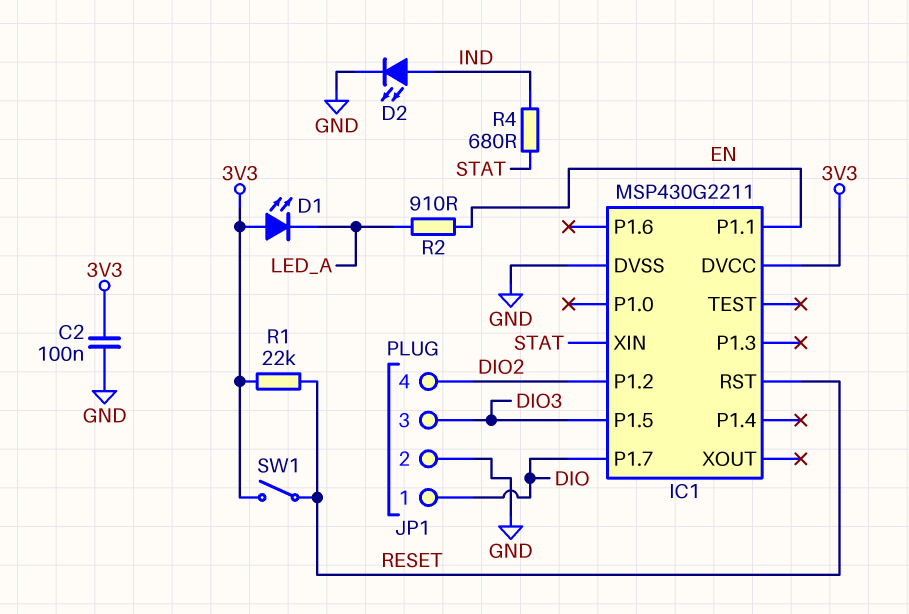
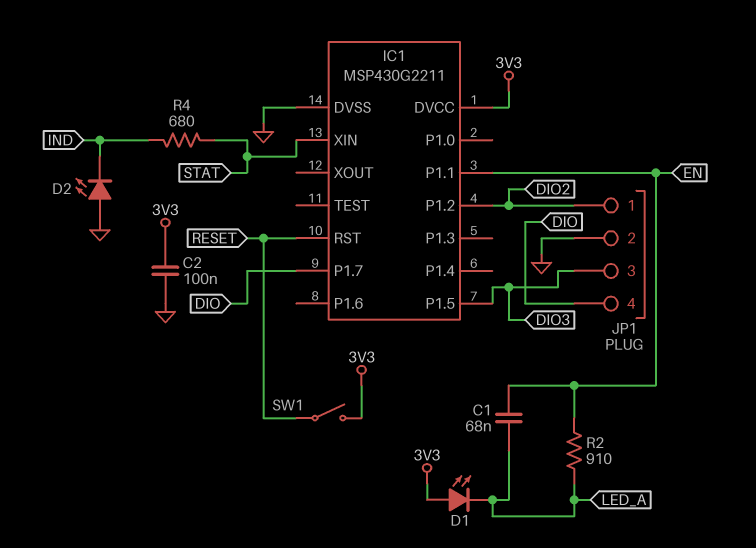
C1: none -> 68nF (EN, LED_A)
D2: LED (A IND, K GND) -> LED (A GND, K IND)
JP1 pin 1: DIO -> DIO2
JP1 pin 4: DIO2 -> DIO
R1: 22k (3V3, RESET) -> none

